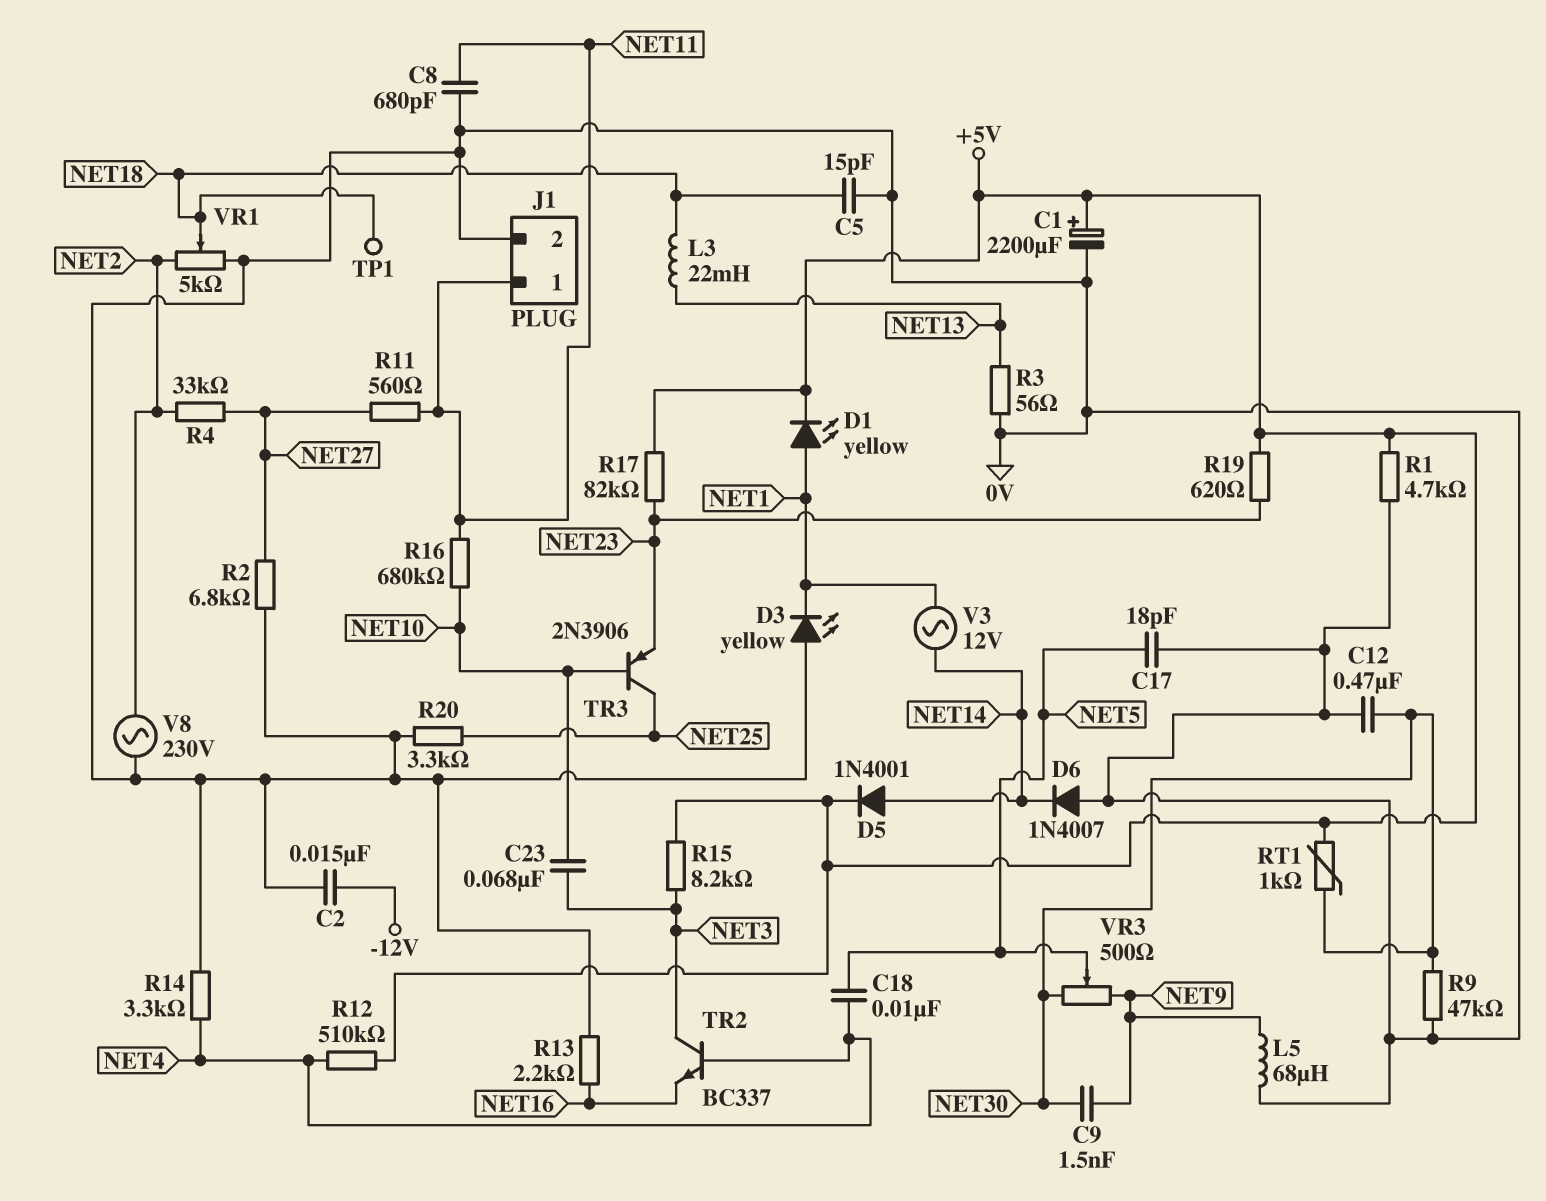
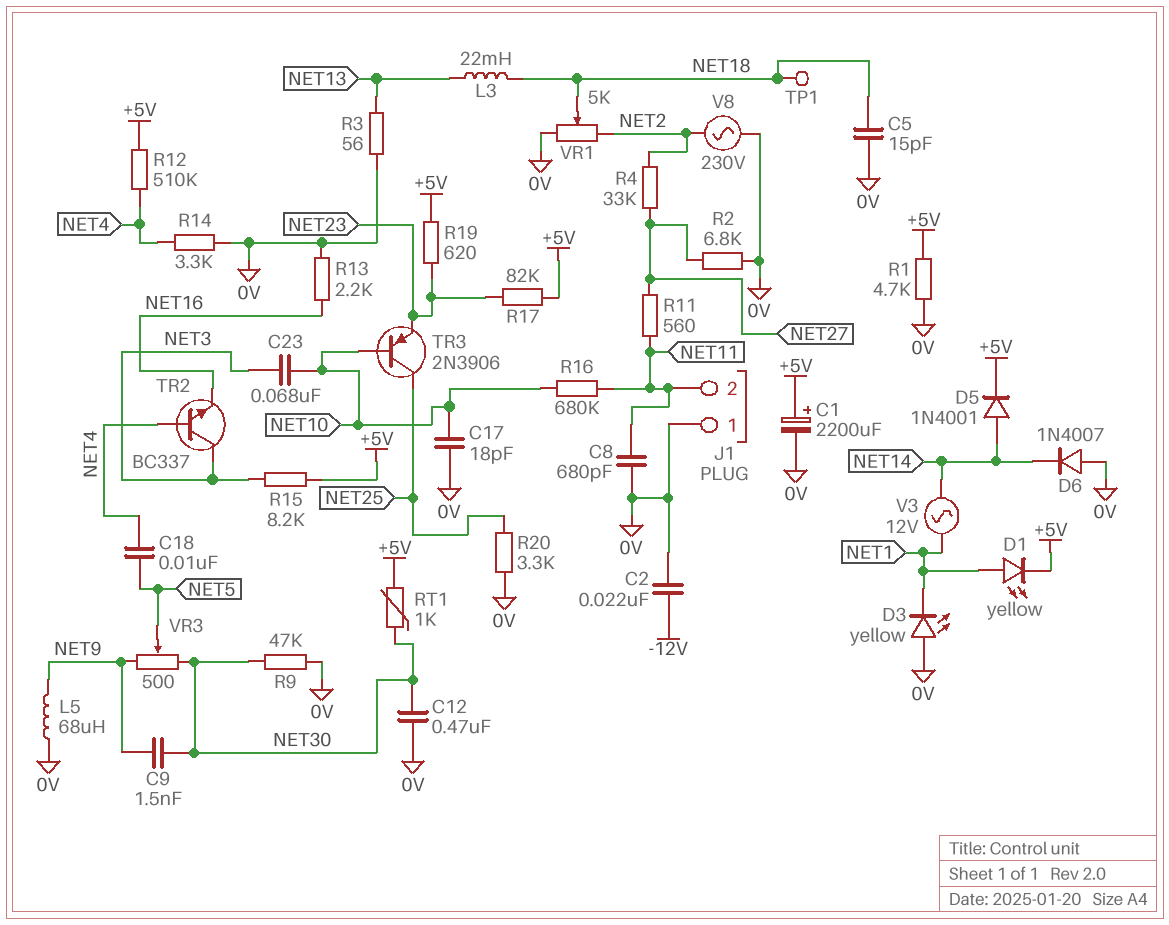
C2: 15nF (-12V, 0V) -> 22nF (-12V, 0V)
C17: 18pF (0V, NET5) -> 18pF (0V, NET10)
J1 pin 1: NET11 -> 0V
J1 pin 2: 0V -> NET11

